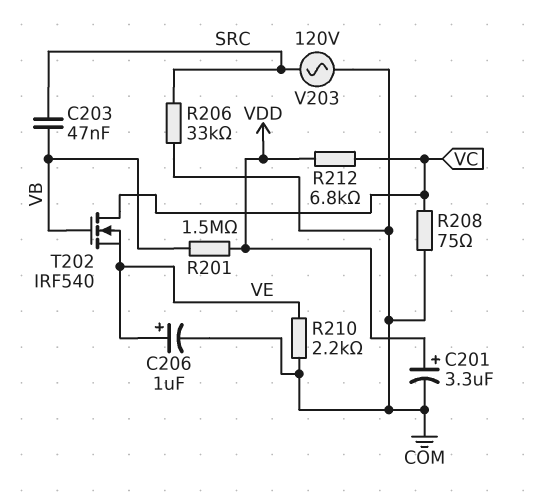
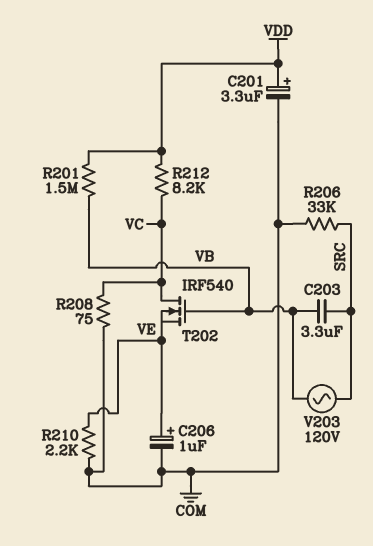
C203: 47nF (SRC, VB) -> 3.3uF (SRC, VB)
R212: 6.8k (VC, VDD) -> 8.2k (VC, VDD)
V203: AC 120V (COM, SRC) -> AC 120V (SRC, VB)

